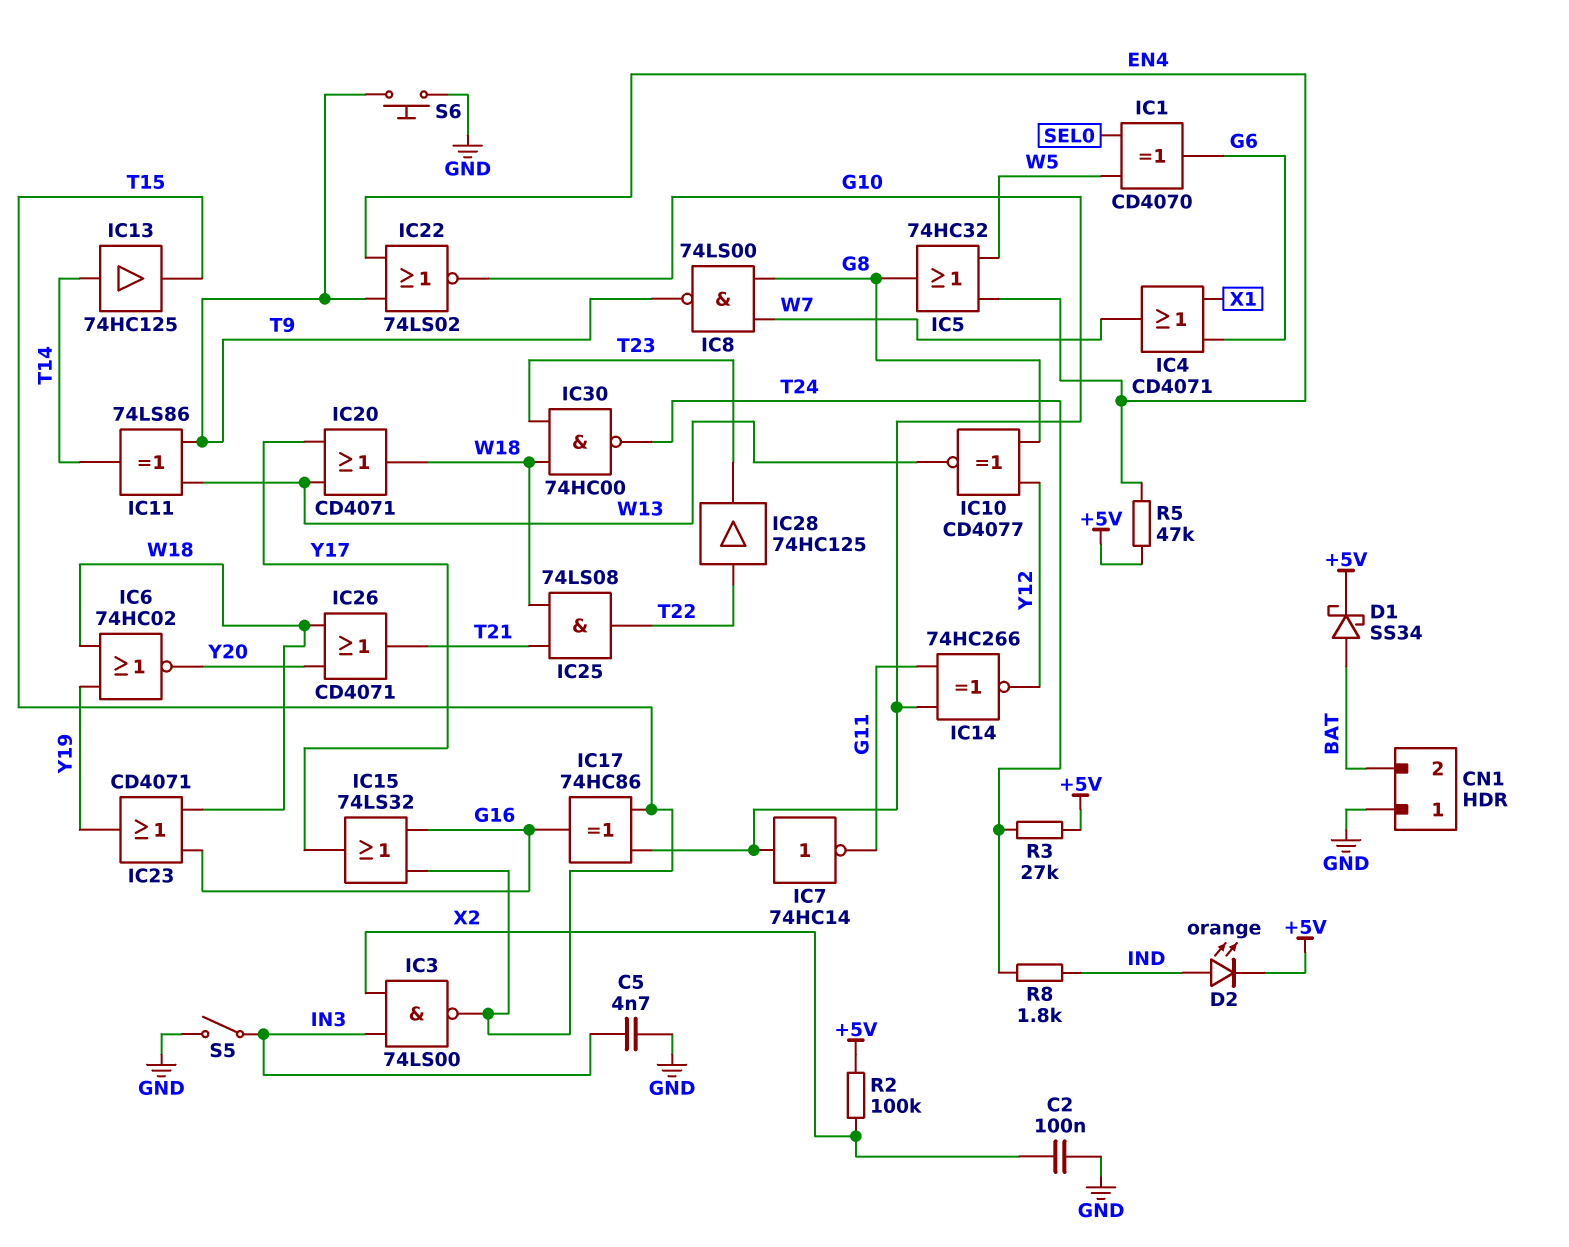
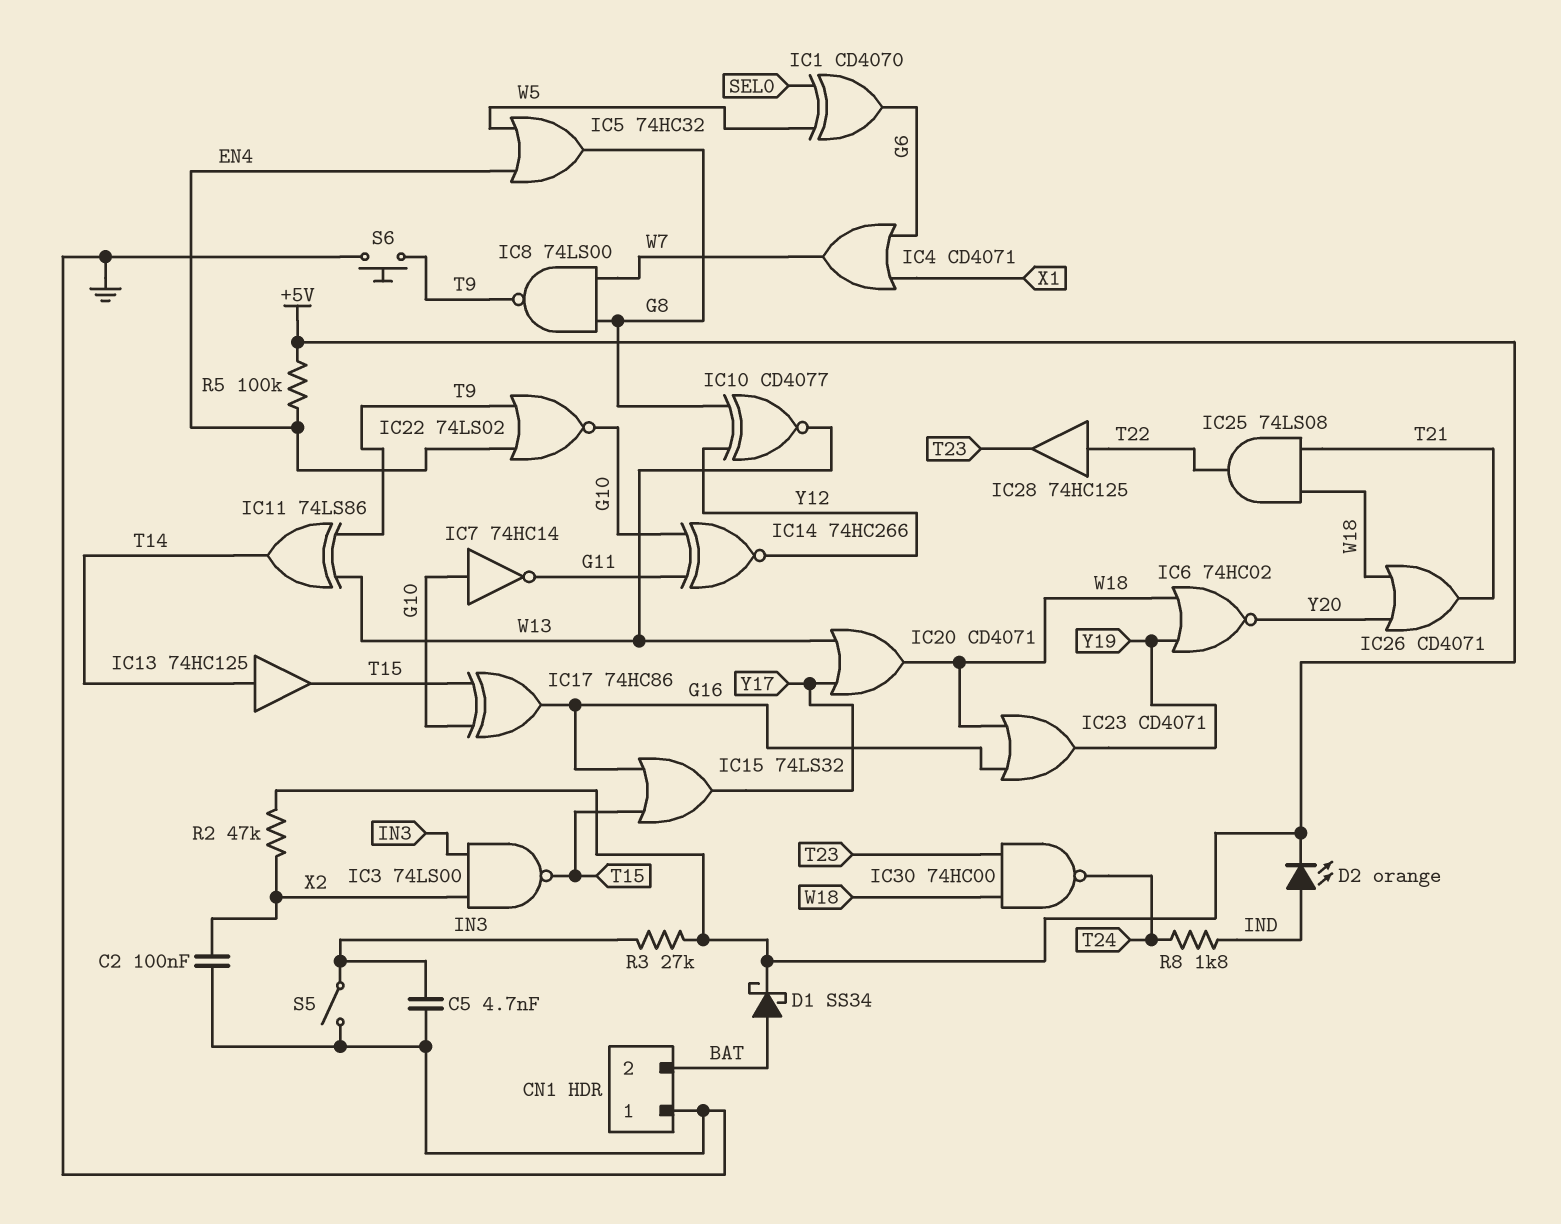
R2: 100k (+5V, X2) -> 47k (+5V, X2)
R3: 27k (+5V, T24) -> 27k (+5V, IN3)
R5: 47k (+5V, EN4) -> 100k (+5V, EN4)

